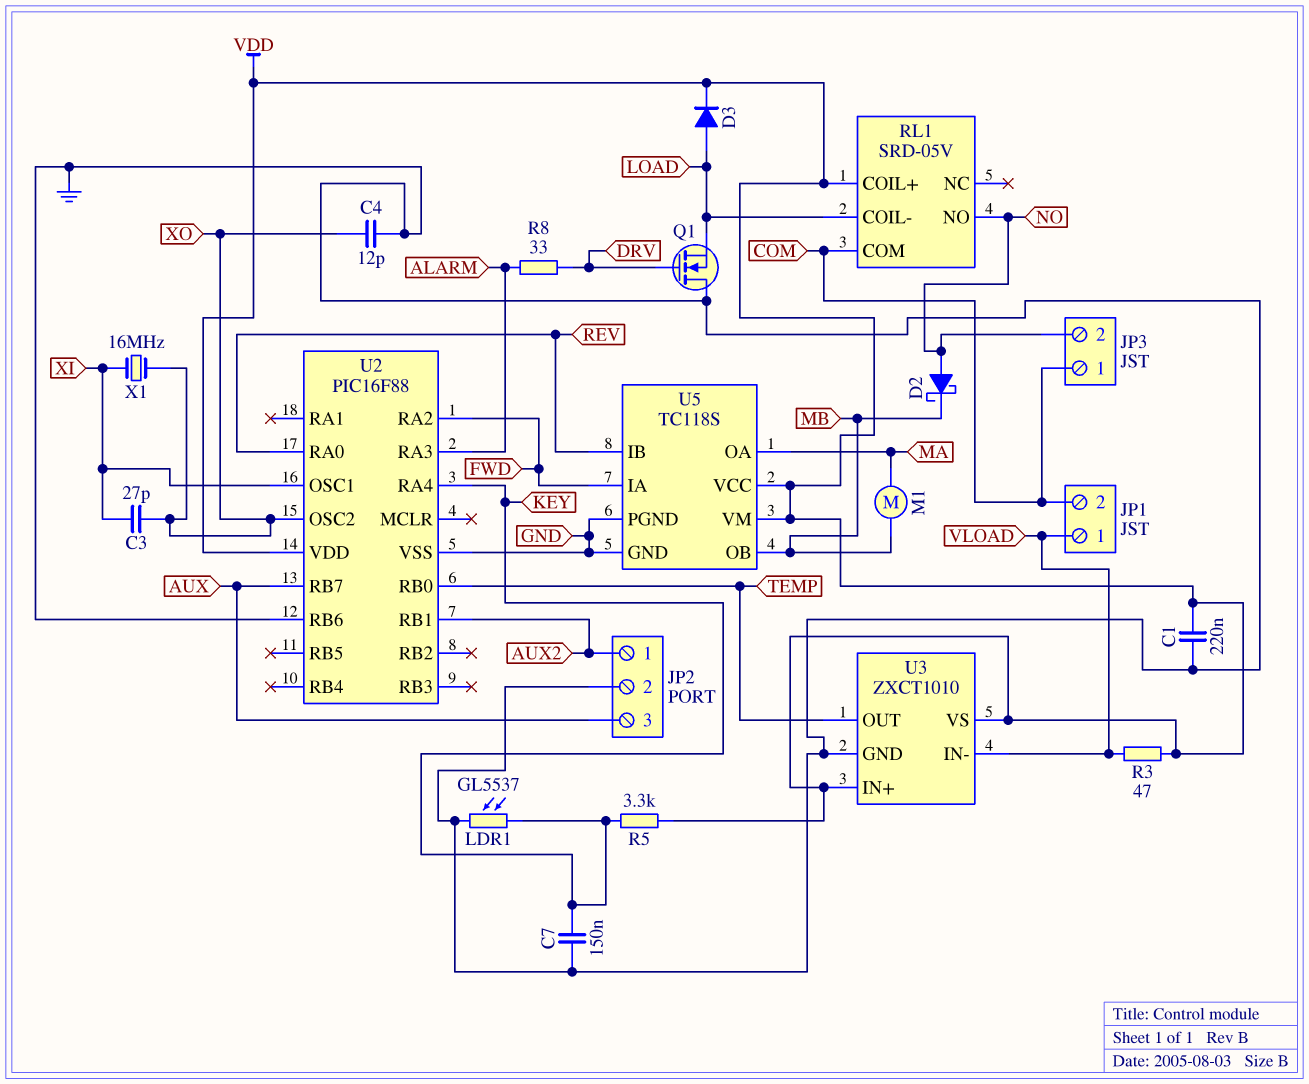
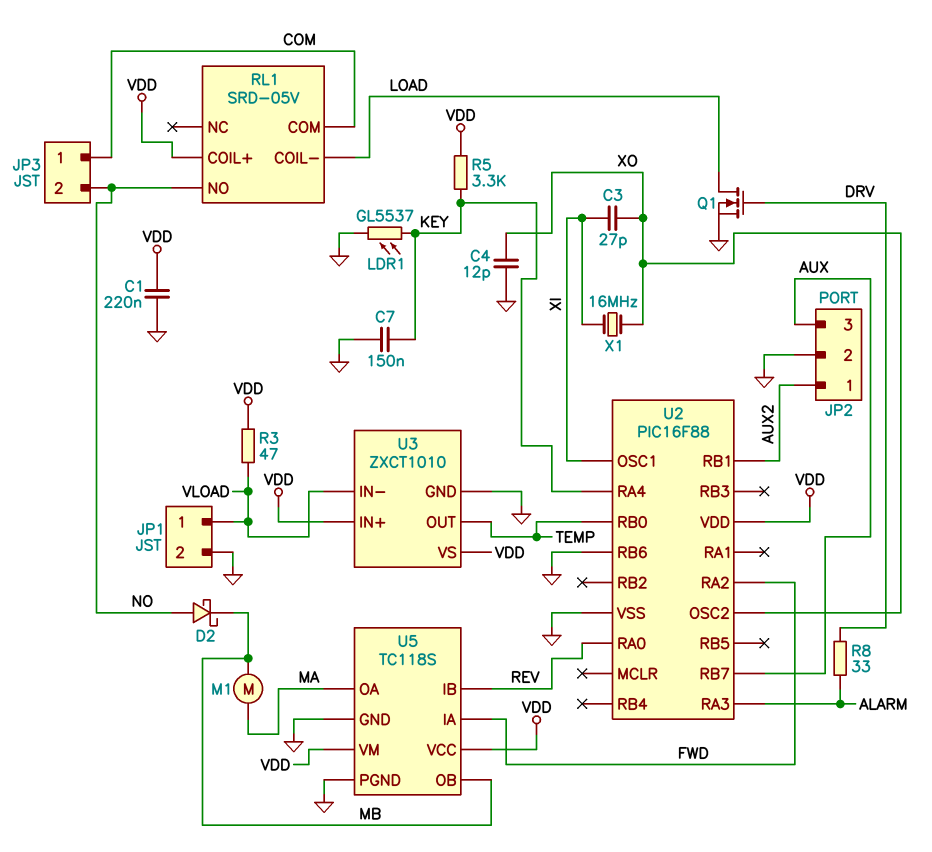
D3: diode (A LOAD, K VDD) -> none
JP1 pin 2: COM -> GND
Q1: NMOS (G DRV, D GND, S LOAD) -> NMOS (G DRV, D LOAD, S GND)

